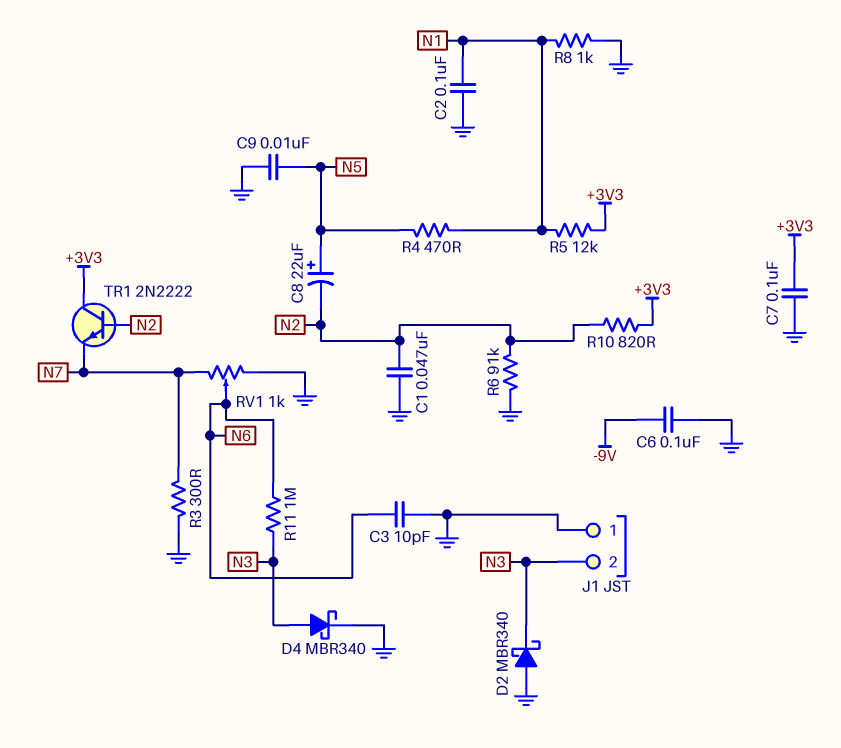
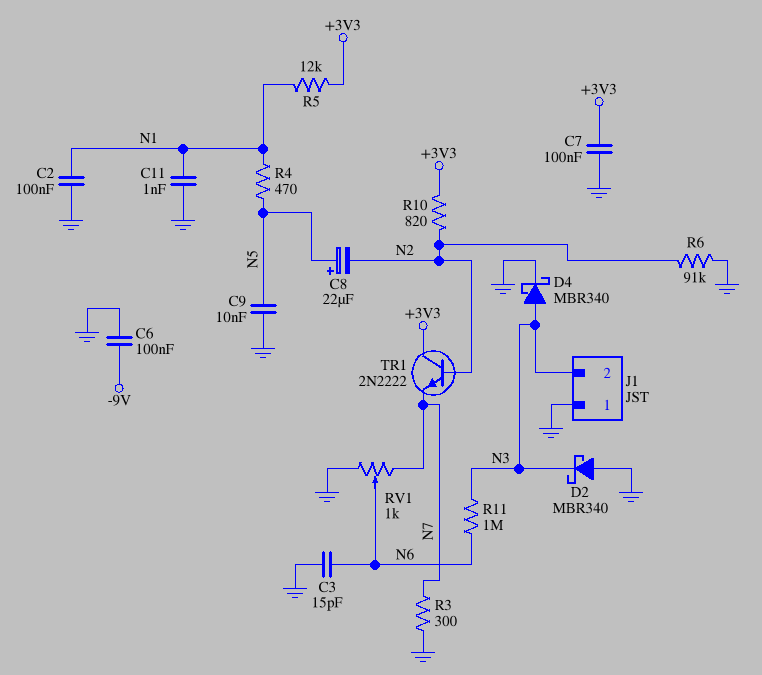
C1: 47nF (GND, N2) -> none
C3: 10pF (GND, N6) -> 15pF (GND, N6)
C11: none -> 1nF (GND, N1)
R8: 1k (GND, N1) -> none

